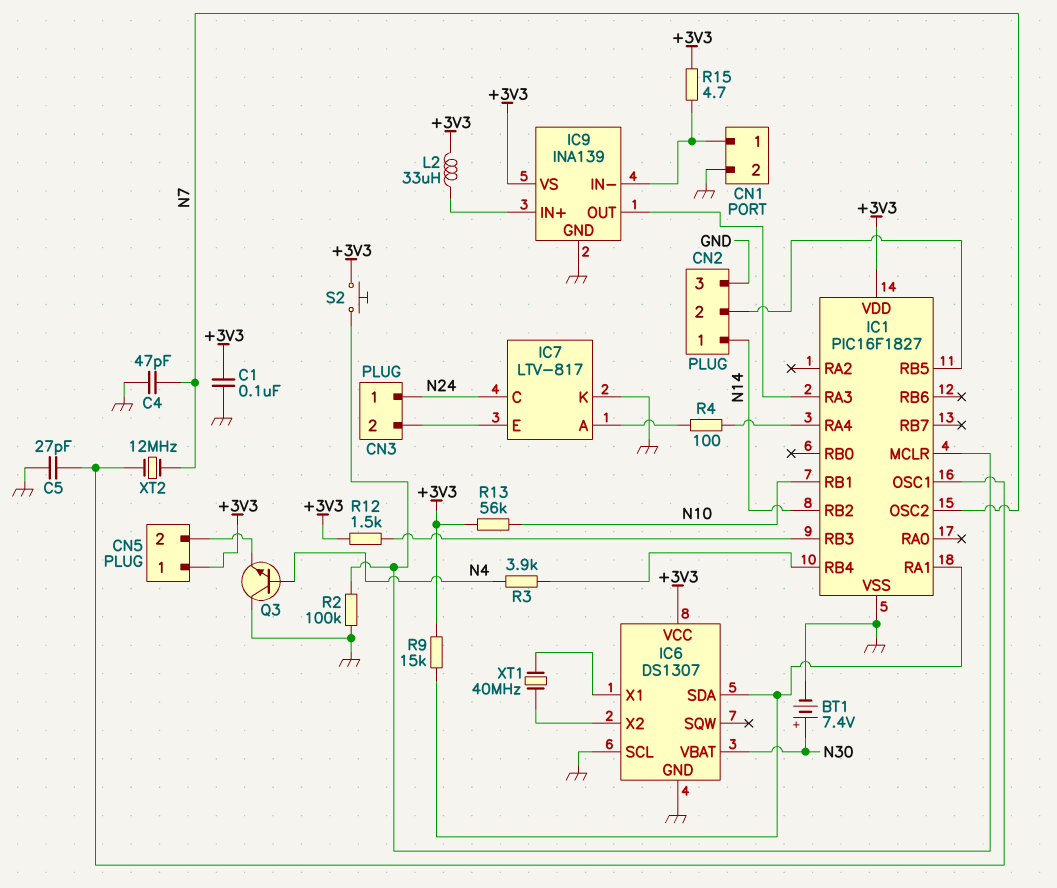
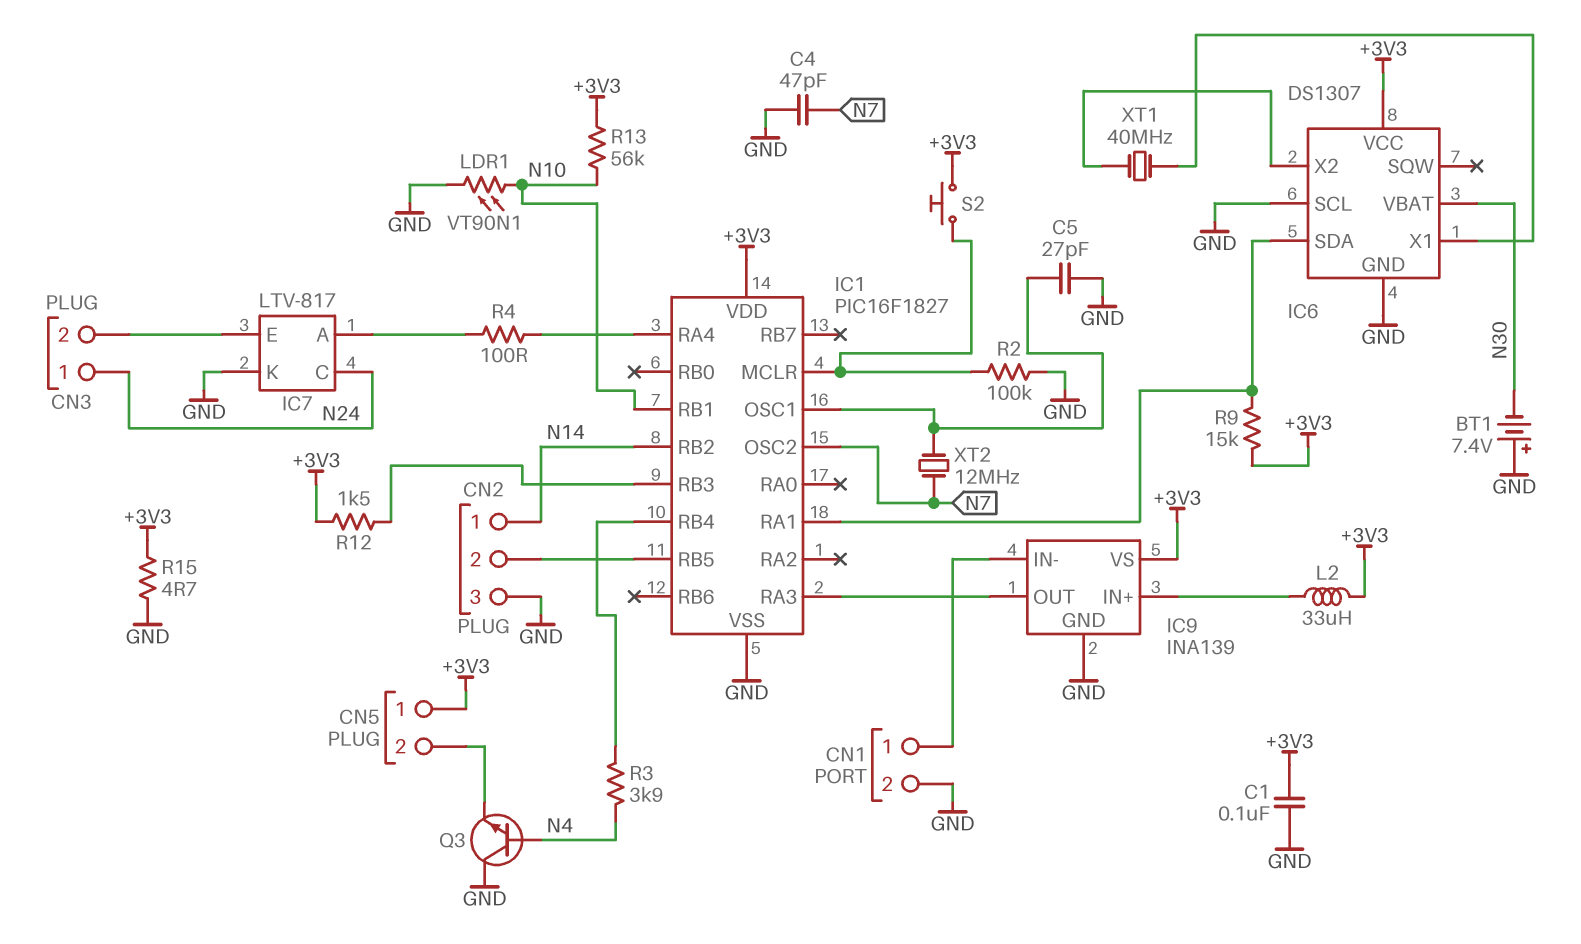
BT1: 7.4V (plus N30, minus GND) -> 7.4V (plus GND, minus N30)
LDR1: none -> VT90N1 (GND, N10)
R15: 4.7 (+3V3, CN1/1) -> 4.7 (+3V3, GND)

